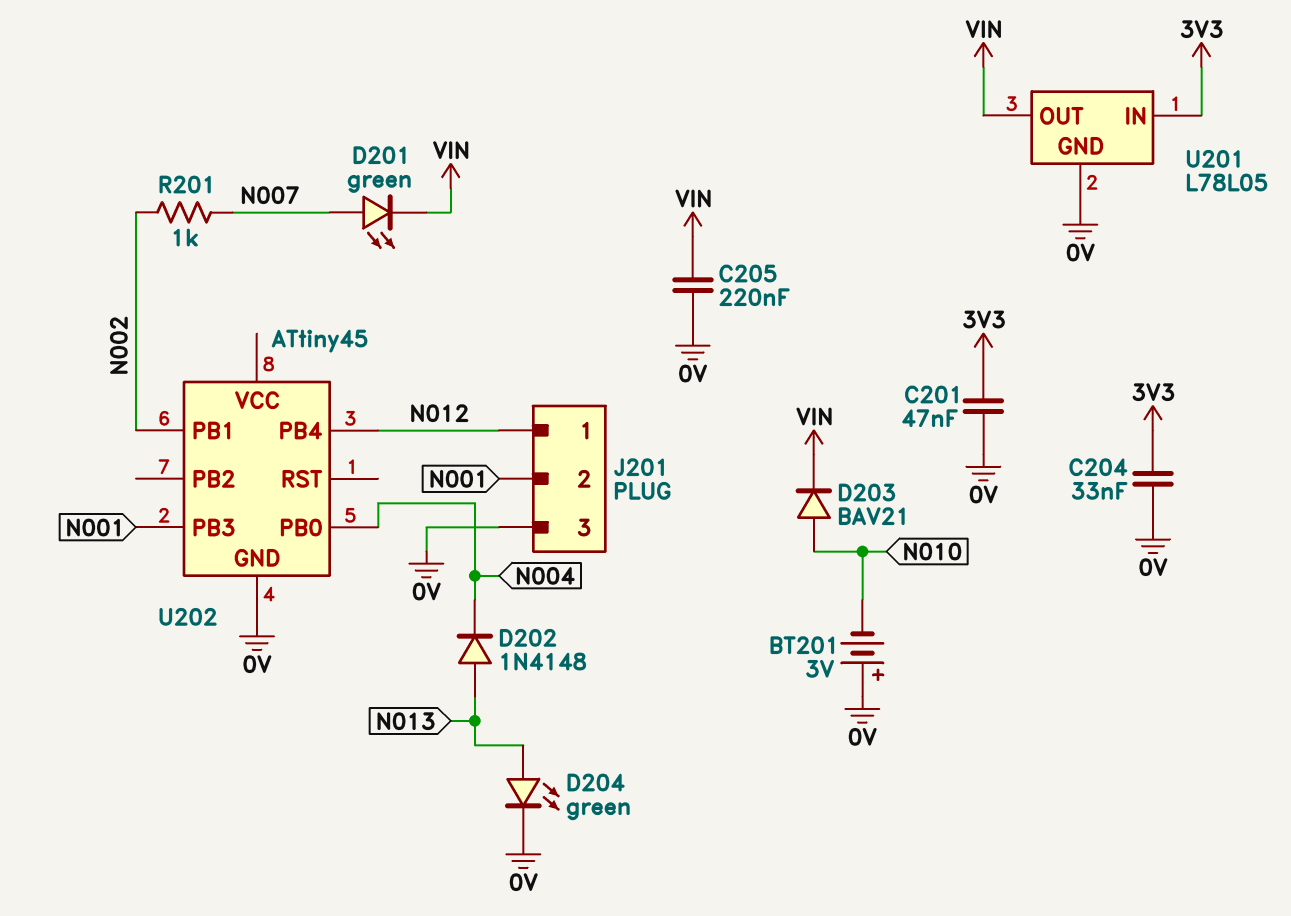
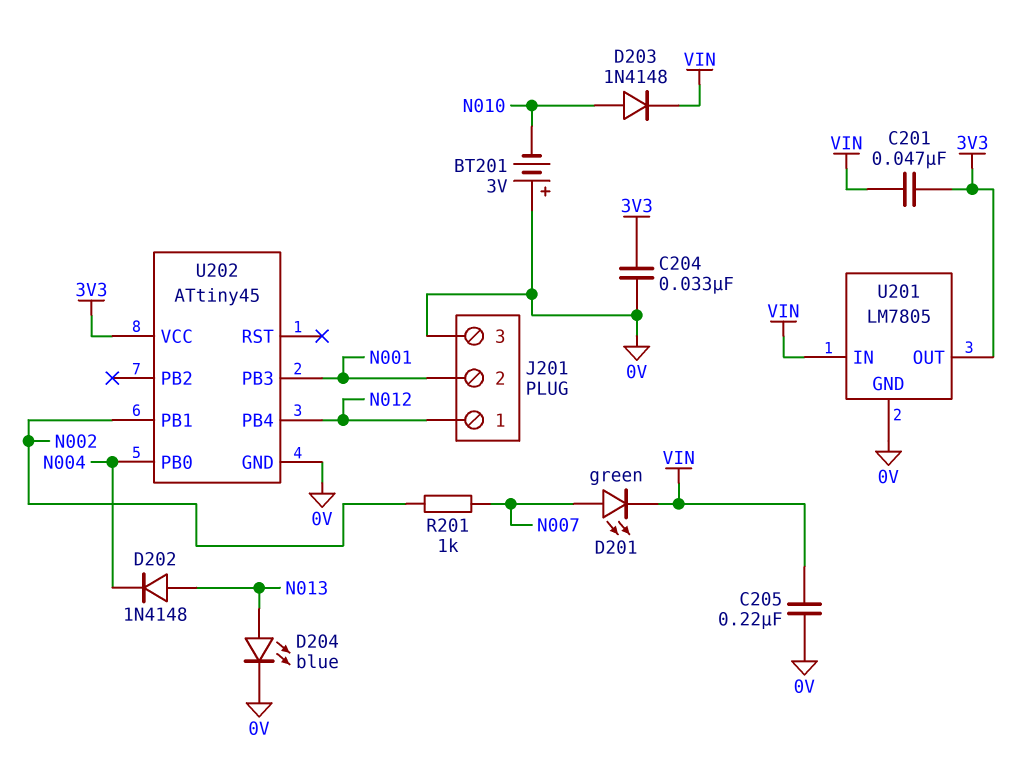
C201: 47nF (0V, 3V3) -> 47nF (3V3, VIN)
D203: diode BAV21 (A N010, K VIN) -> diode 1N4148 (A N010, K VIN)
D204: LED green (A N013, K 0V) -> LED blue (A N013, K 0V)
U201: L78L05 -> LM7805
U201 pin IN: 3V3 -> VIN
U201 pin OUT: VIN -> 3V3
U202 pin VCC: none -> 3V3

